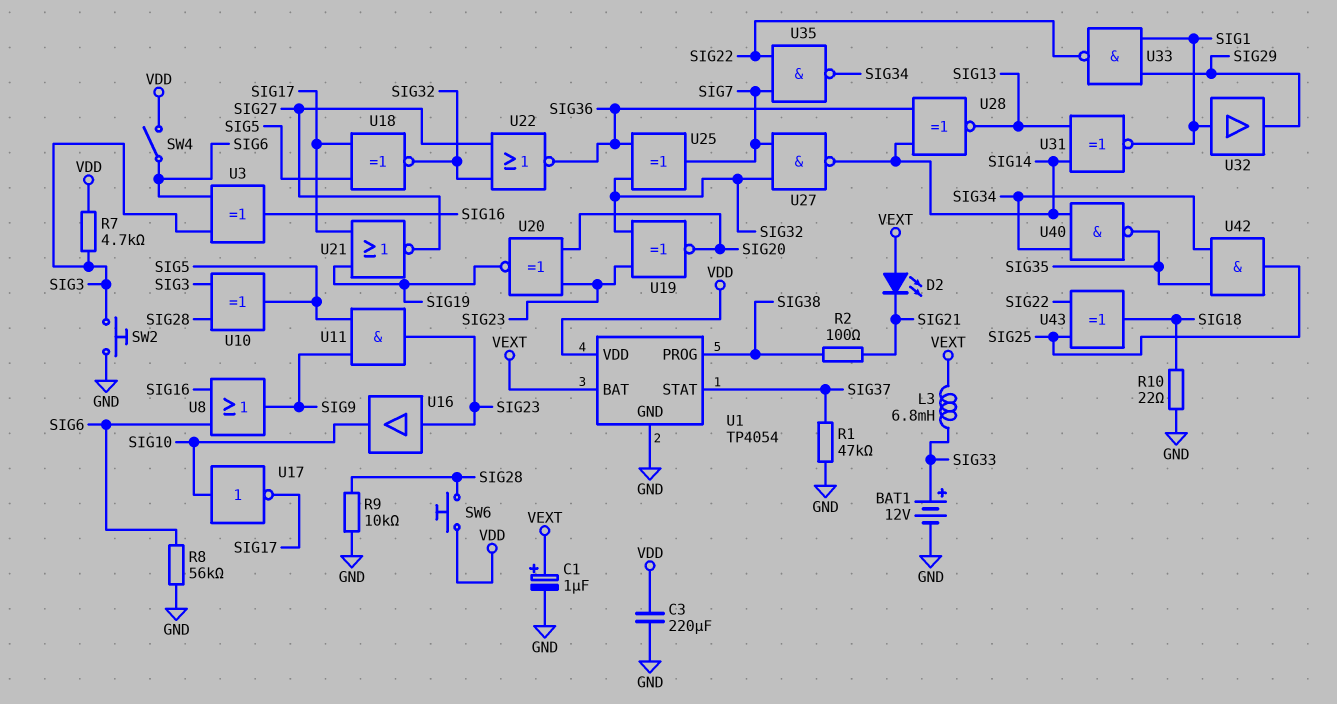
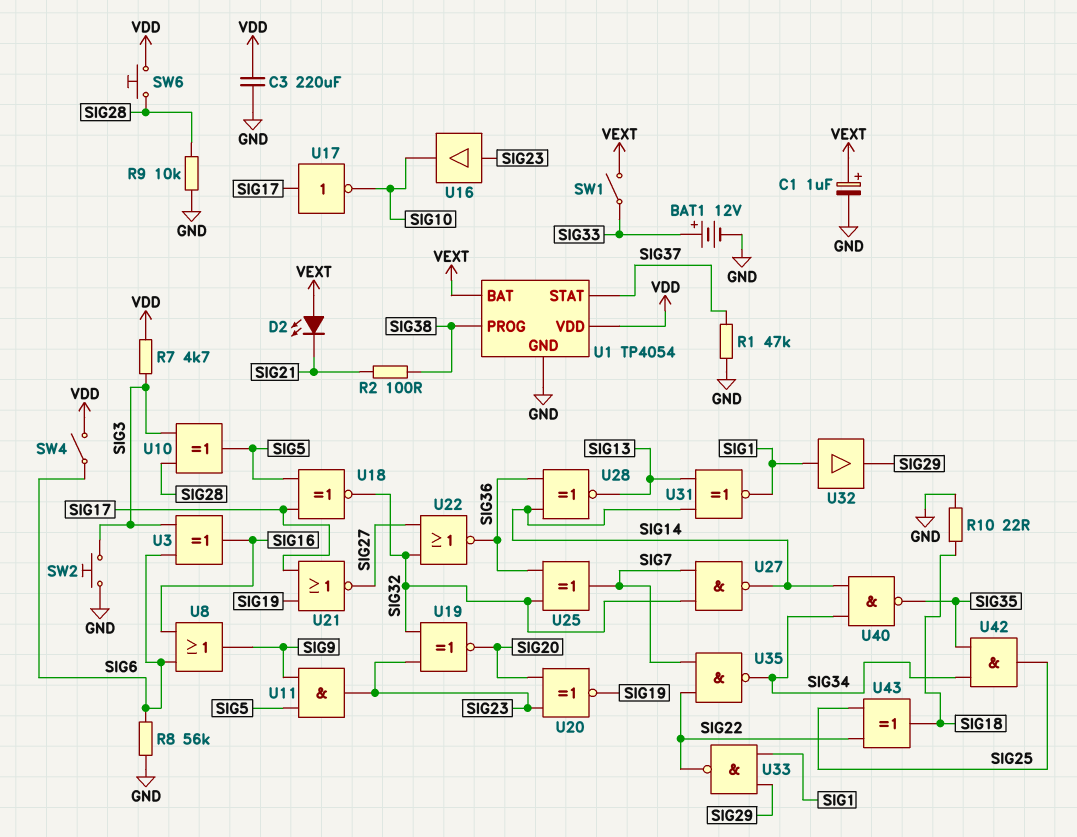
L3: 6.8mH (SIG33, VEXT) -> none
SW1: none -> switch (SIG33, VEXT)
U17: NOT (in SIG10, out SIG17) -> NOT (in SIG17, out SIG10)

